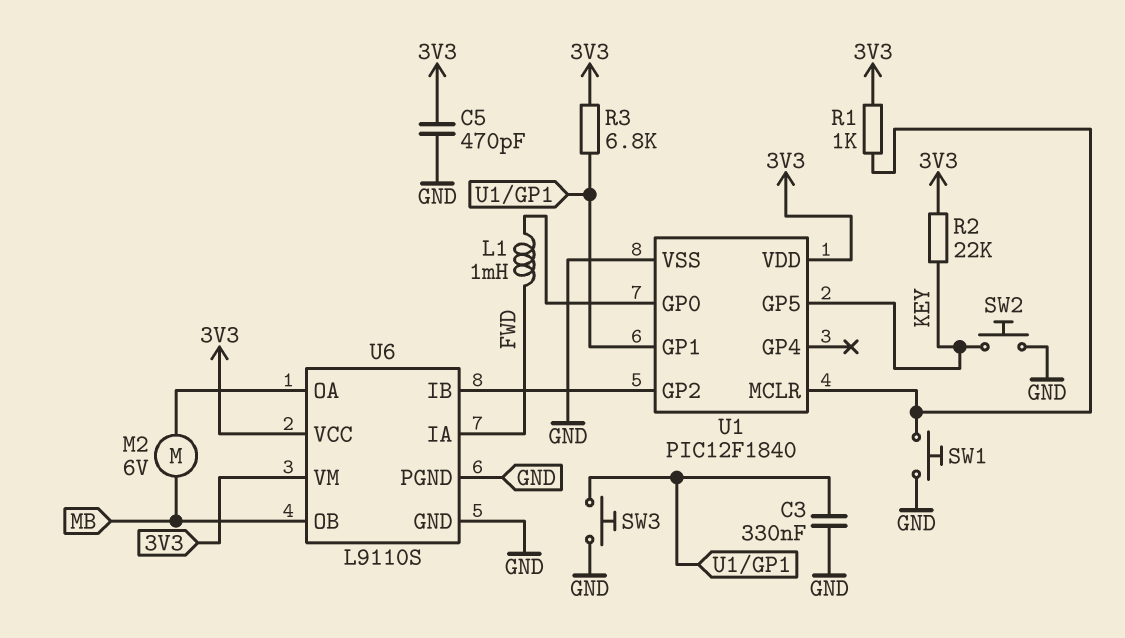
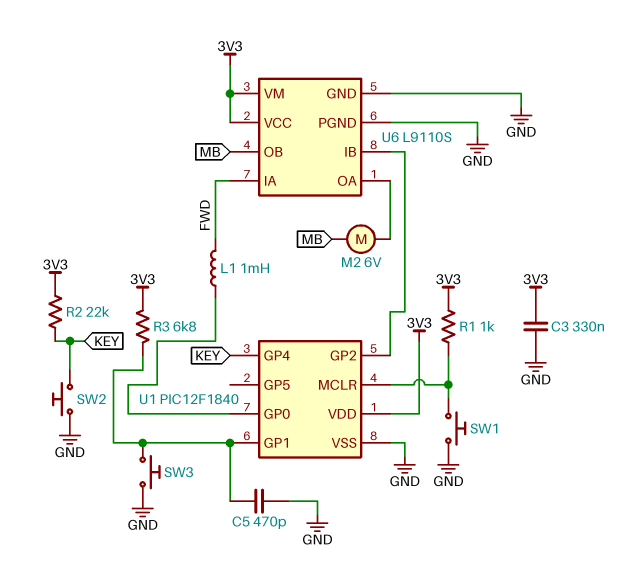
C3: 330nF (GND, U1/GP1) -> 330nF (3V3, GND)
C5: 470pF (3V3, GND) -> 470pF (GND, U1/GP1)
U1 pin GP4: none -> KEY
U1 pin GP5: KEY -> none

